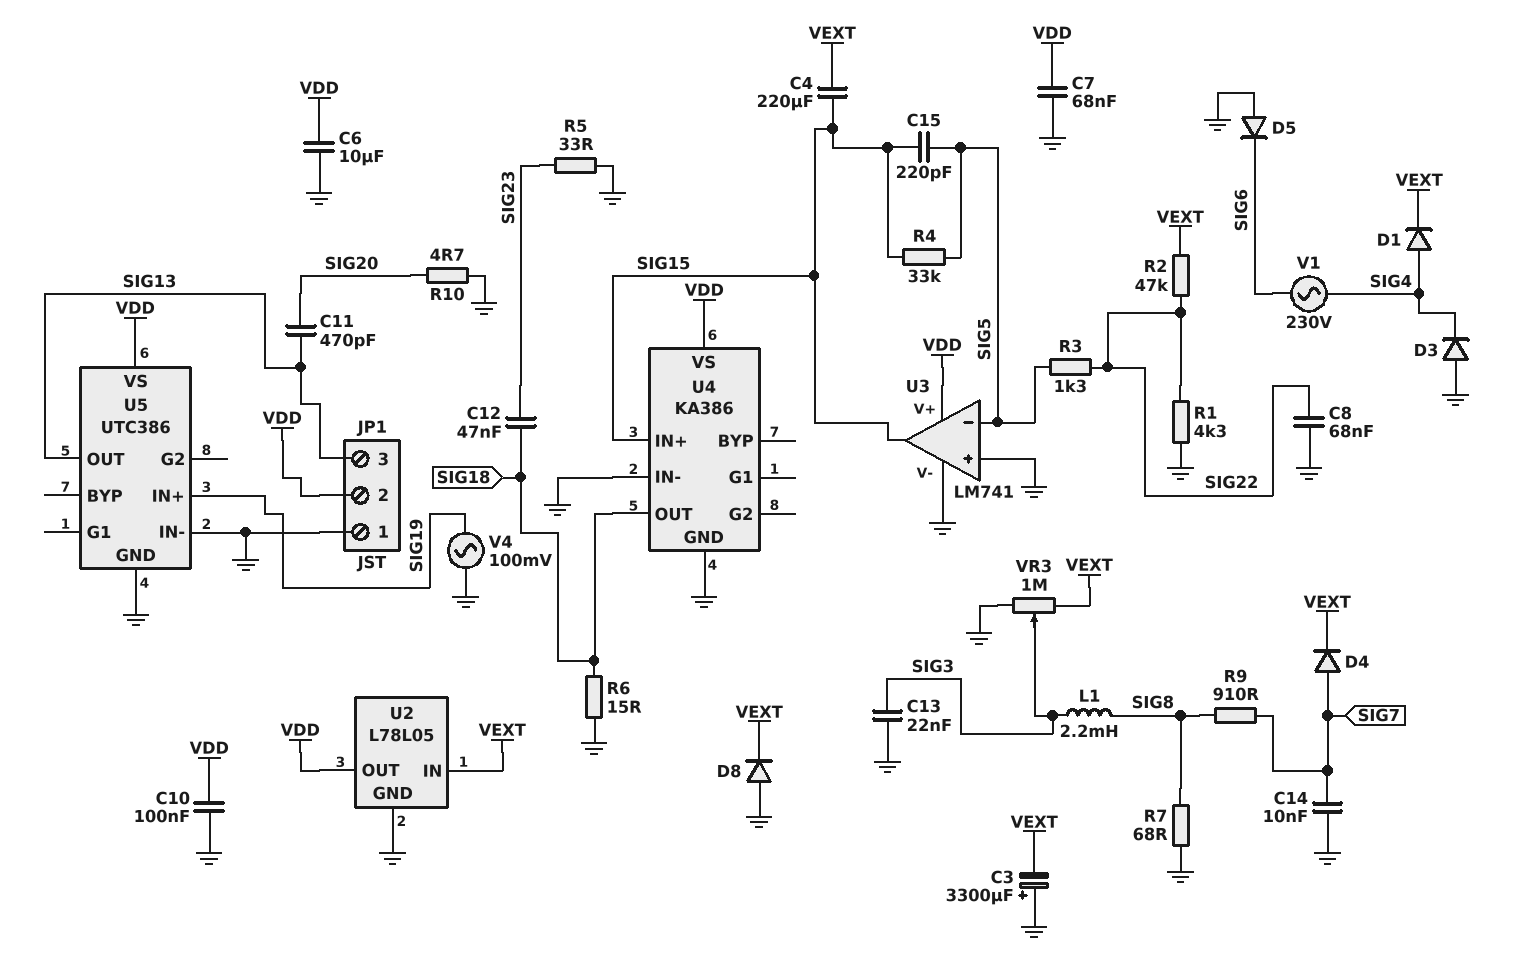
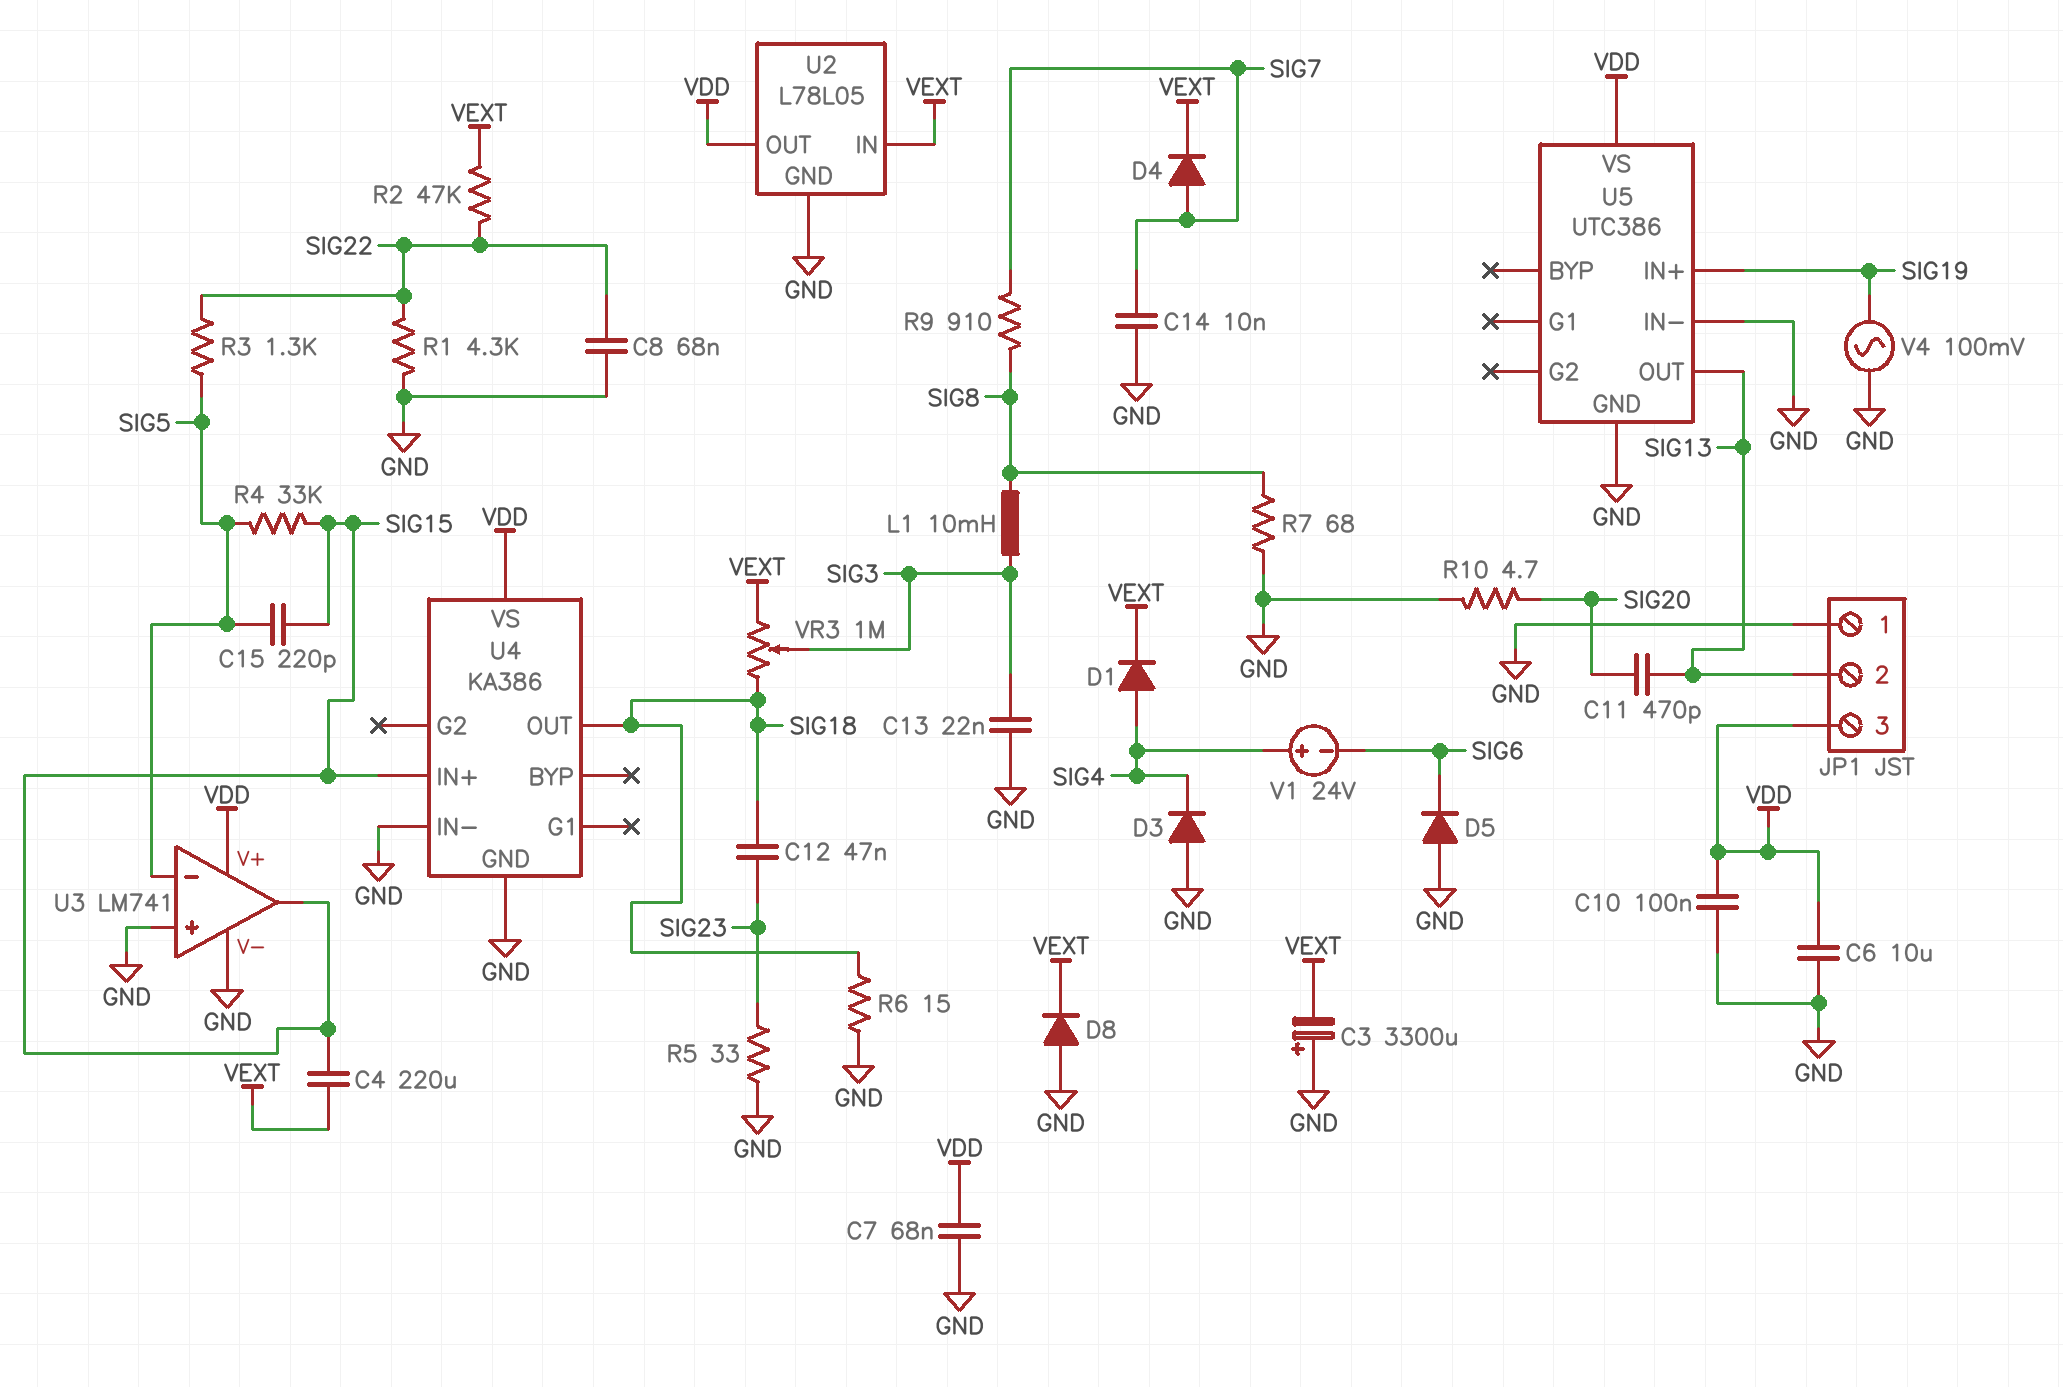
JP1 pin 2: VDD -> SIG13
JP1 pin 3: SIG13 -> VDD
L1: 2.2mH (SIG3, SIG8) -> 10mH (SIG3, SIG8)
V1: AC 230V (SIG4, SIG6) -> 24V (plus SIG4, minus SIG6)
VR3: 1M (GND, VEXT, wiper SIG3) -> 1M (SIG18, VEXT, wiper SIG3)

